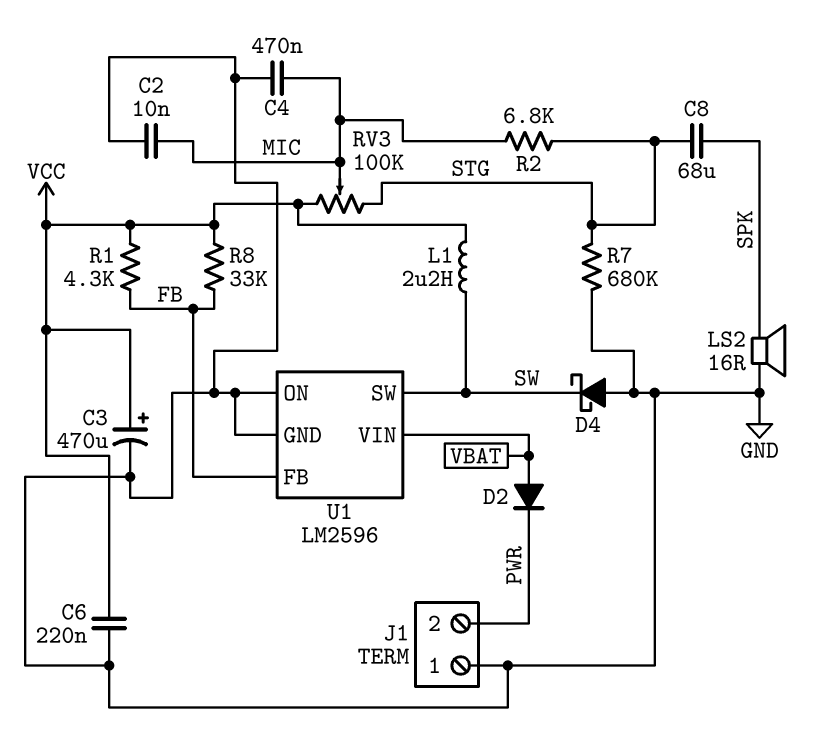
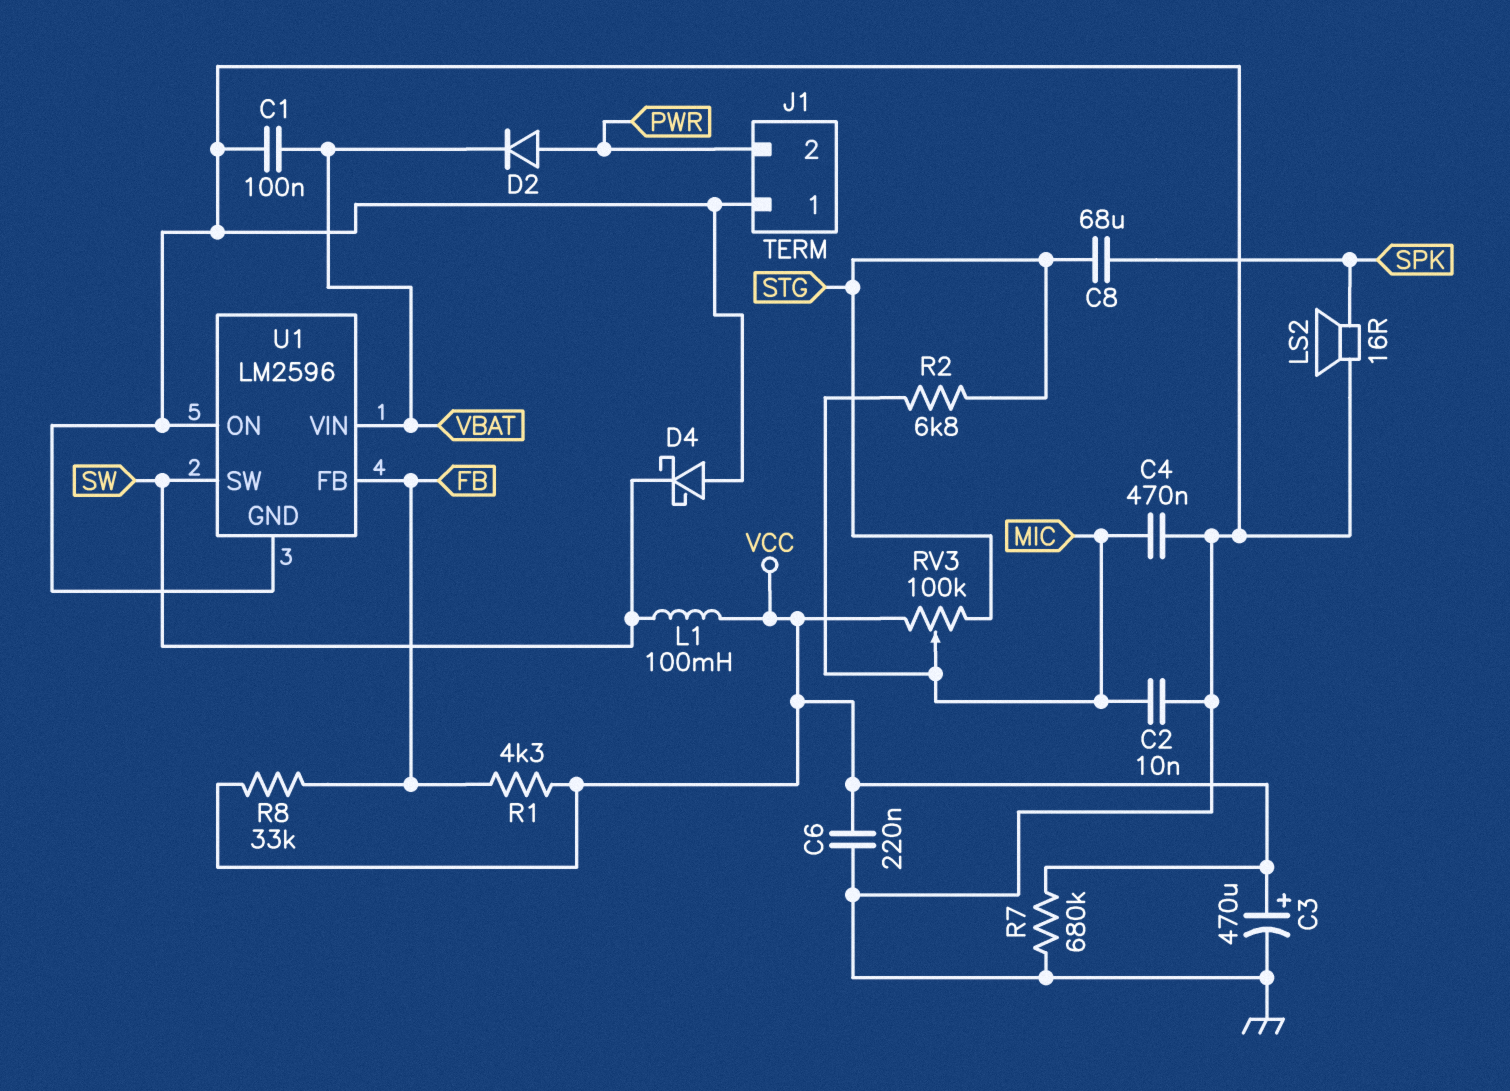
C1: none -> 100nF (GND, VBAT)
D2: diode (A VBAT, K PWR) -> diode (A PWR, K VBAT)
L1: 2.2uH (SW, VCC) -> 100mH (SW, VCC)
R7: 680k (GND, STG) -> 680k (GND, VCC)

